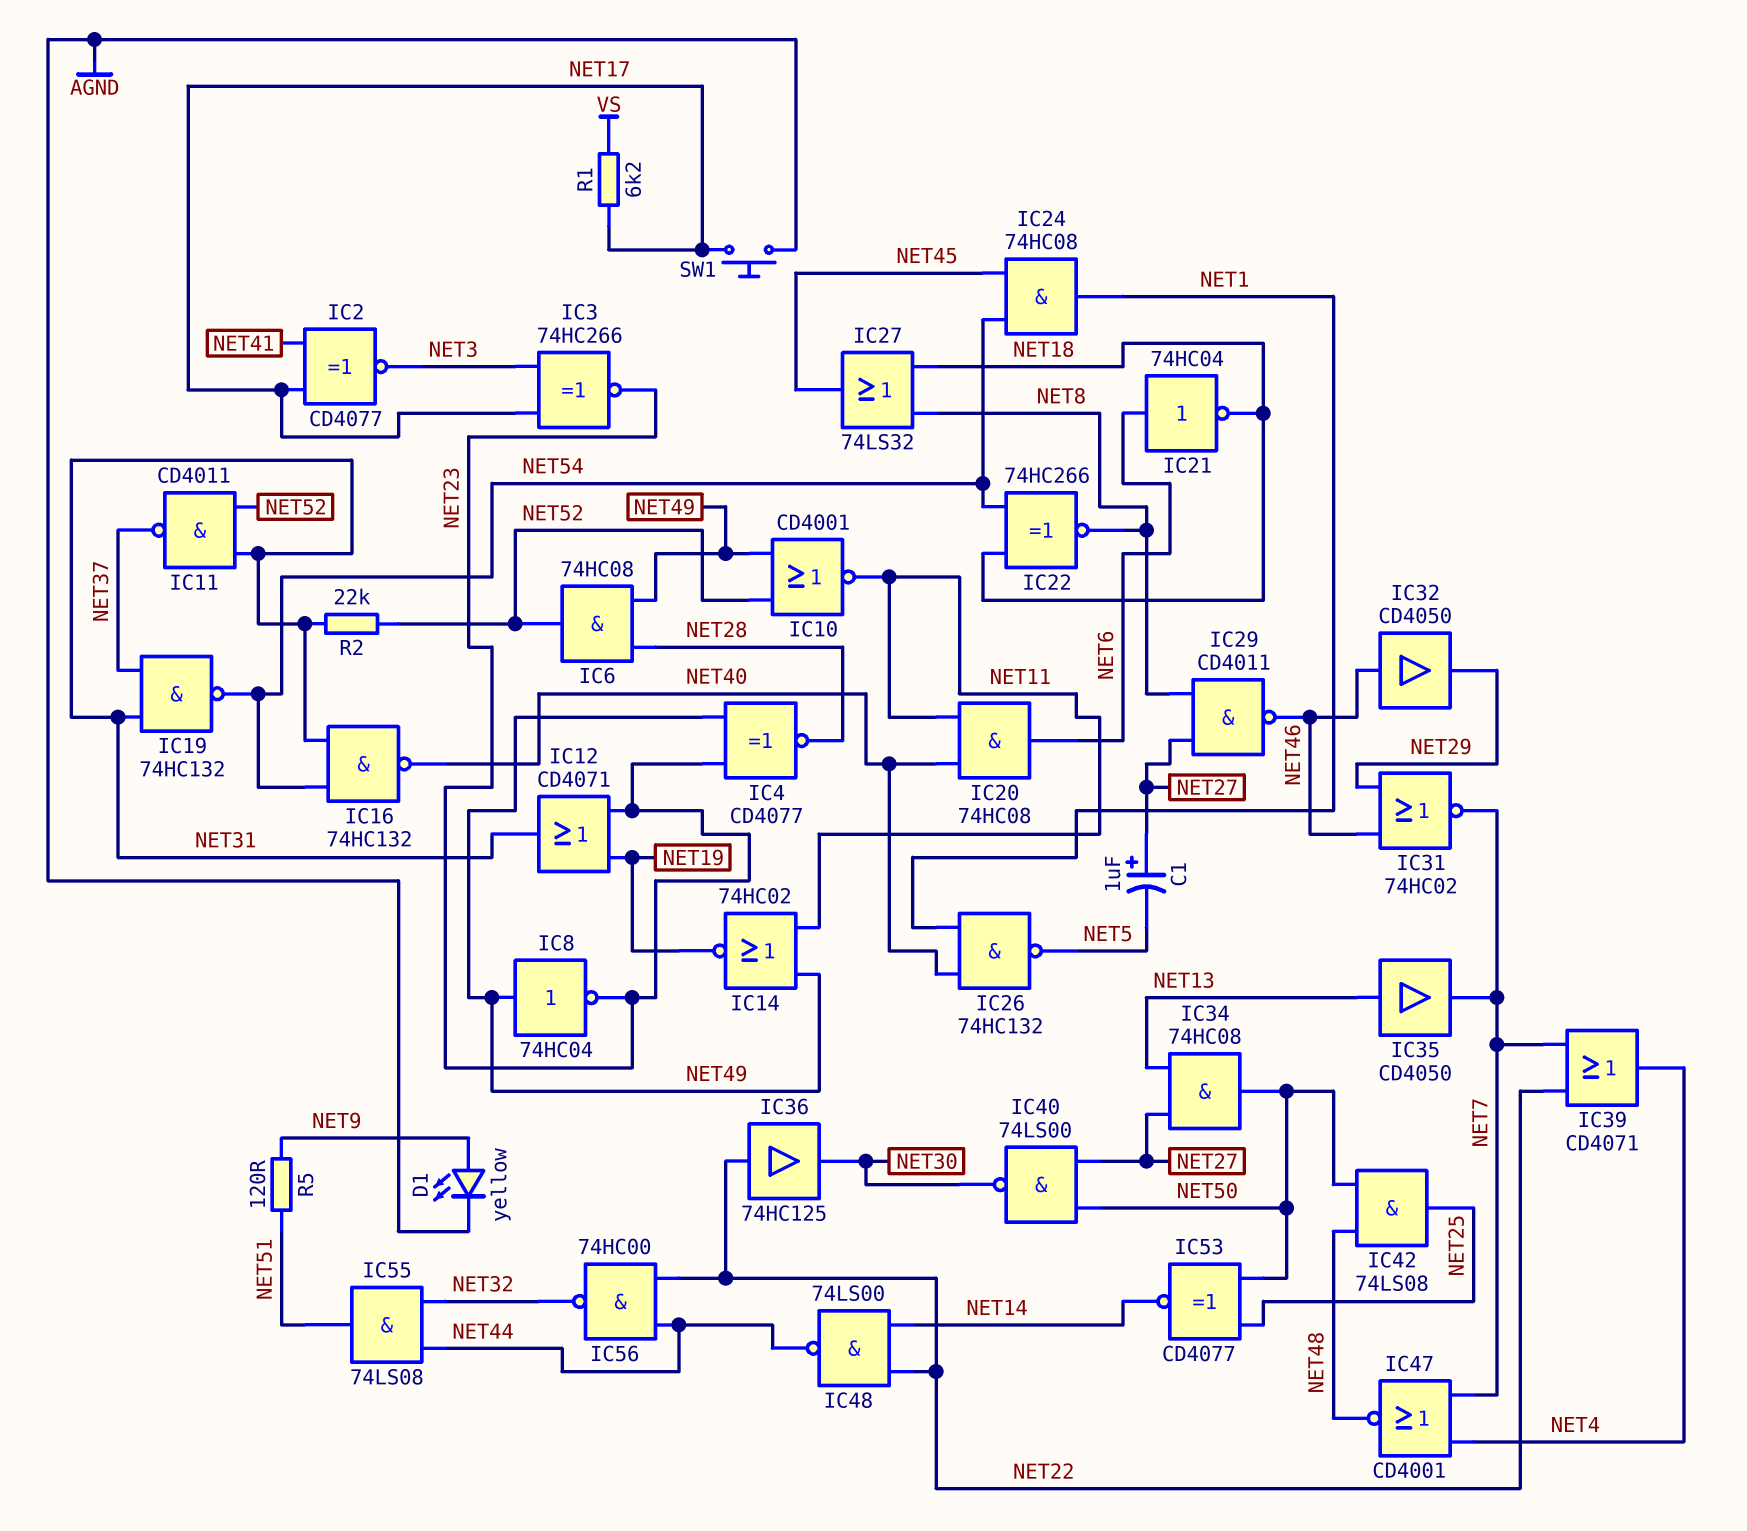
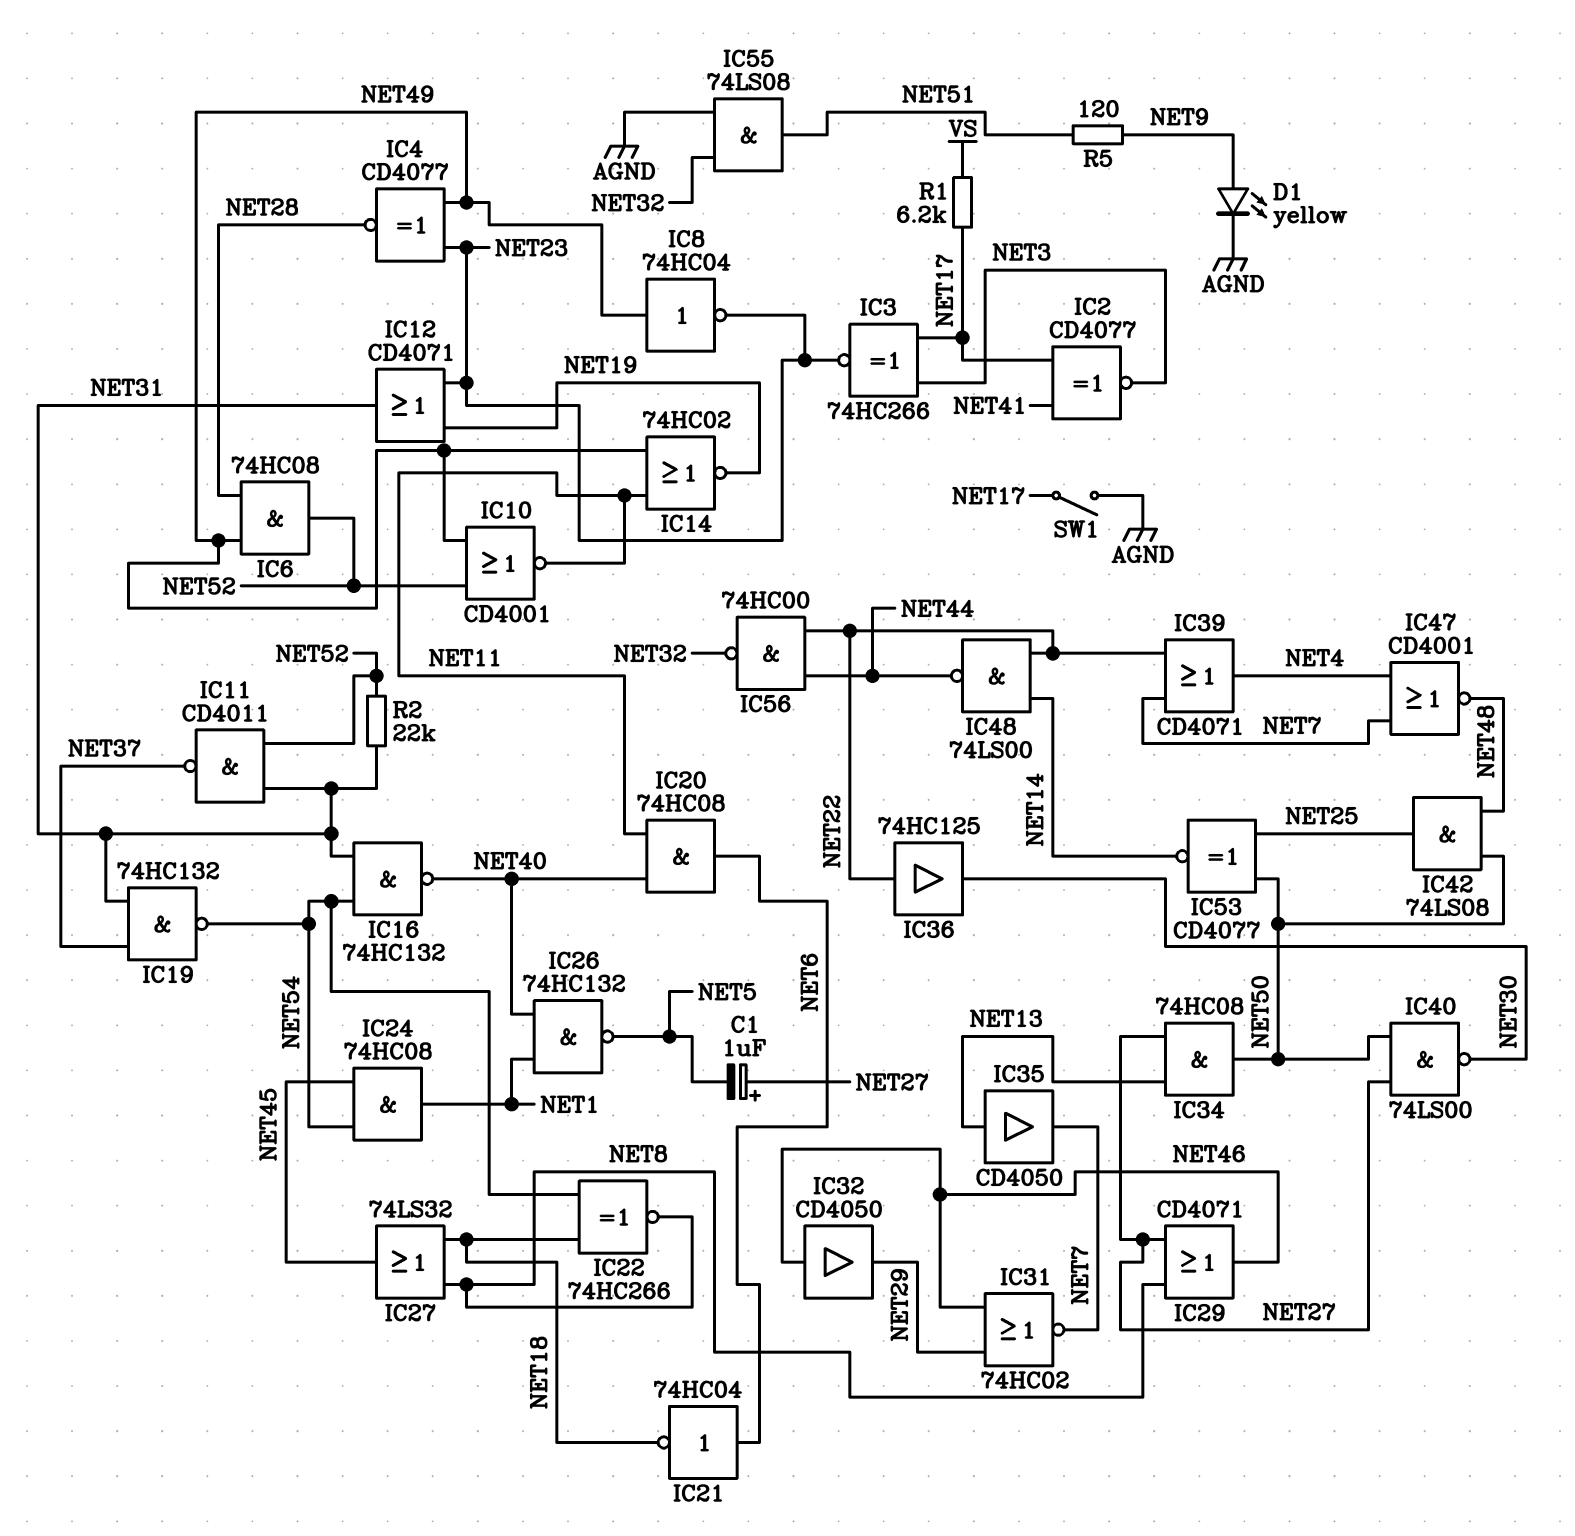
IC29: NAND CD4011 (in NET8, in NET27, out NET46) -> OR CD4071 (in NET8, in NET27, out NET46)
IC55: AND 74LS08 (in NET32, in NET44, out NET51) -> AND 74LS08 (in AGND, in NET32, out NET51)
SW1: button (AGND, NET17) -> switch (AGND, NET17)

